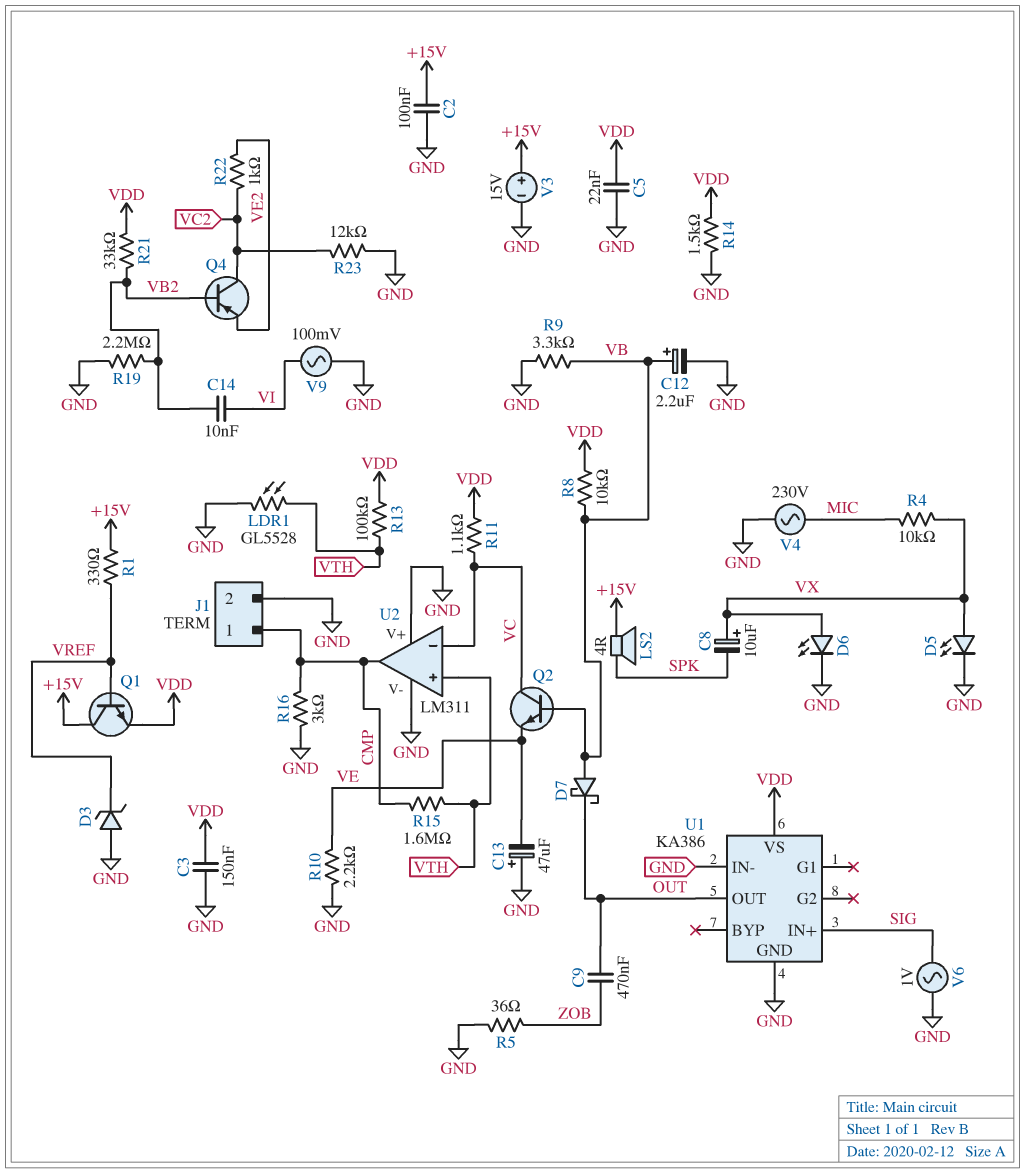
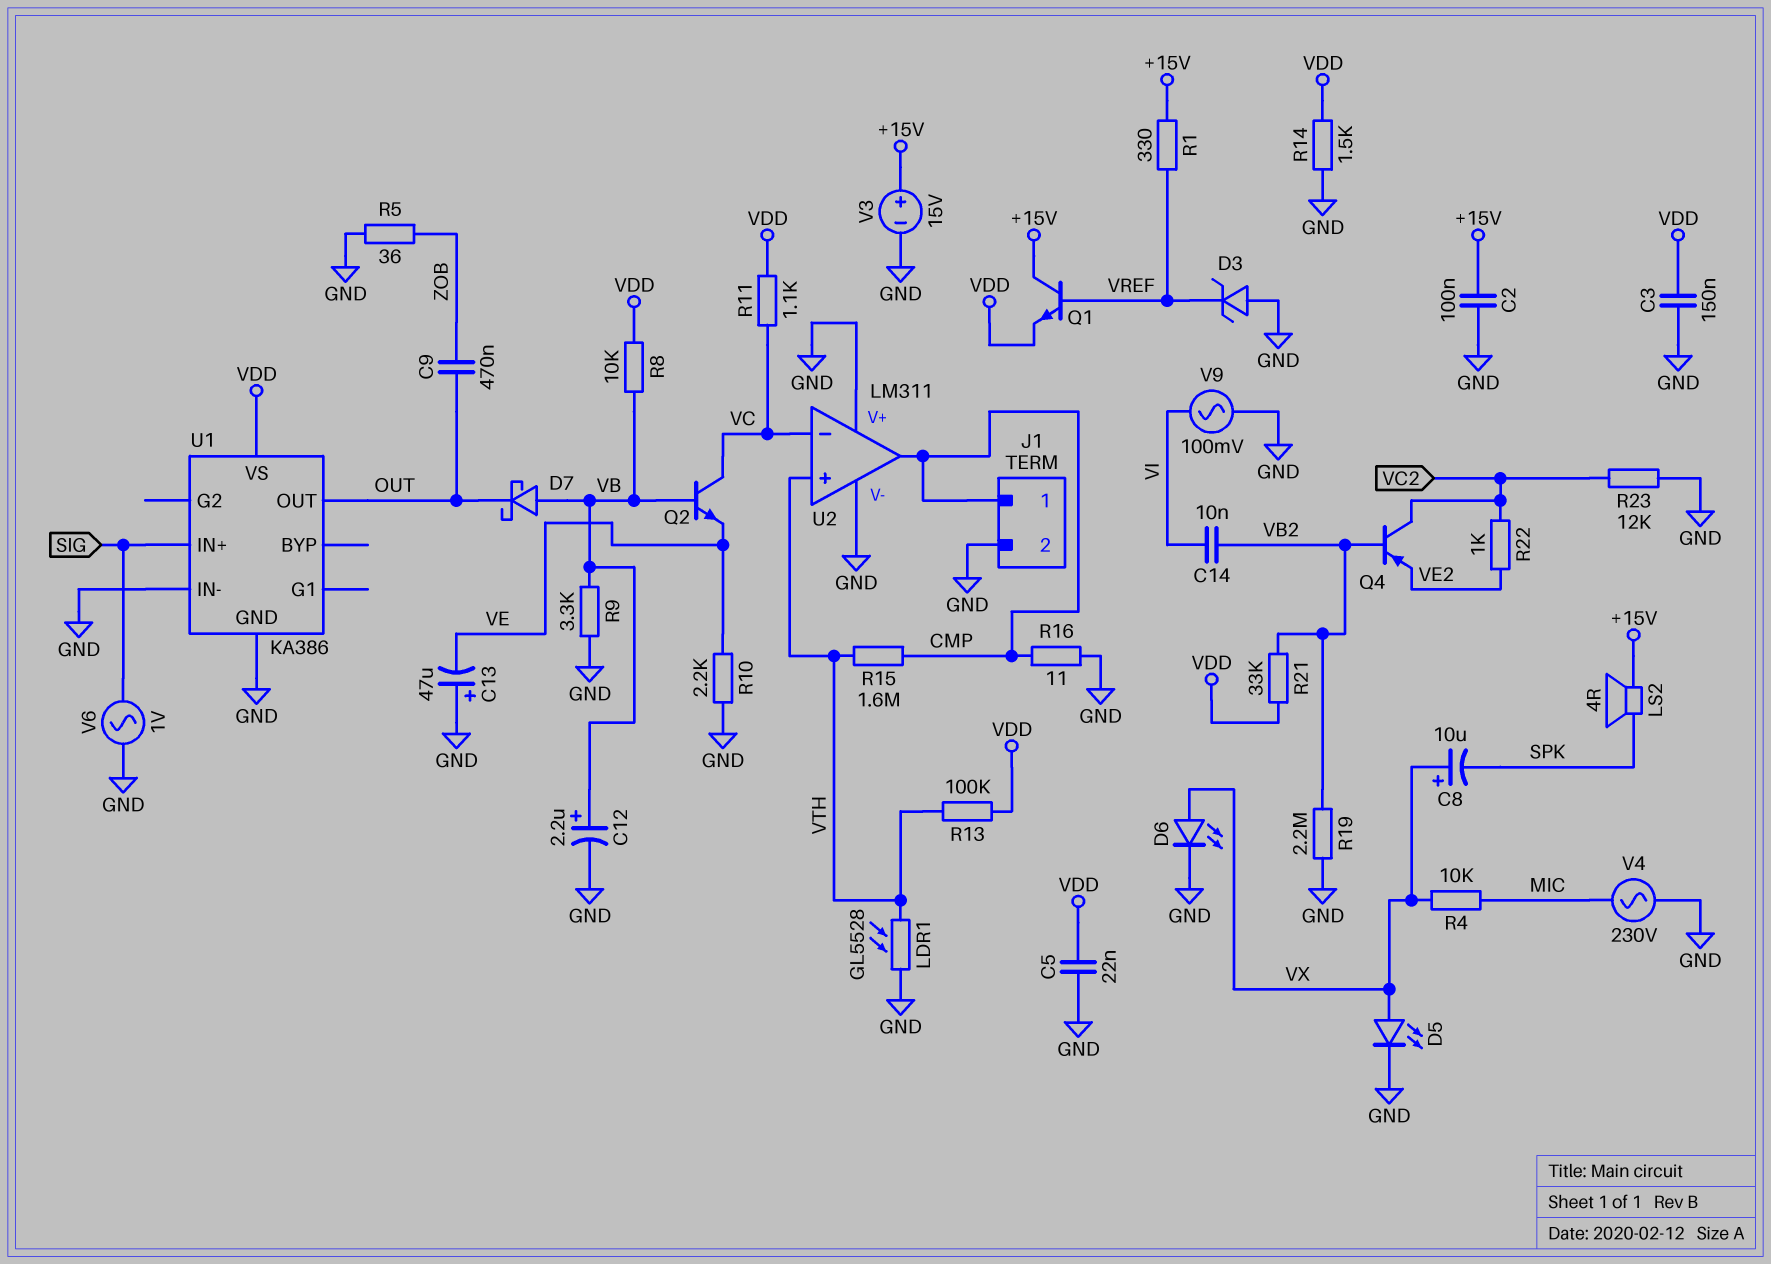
R16: 3k (CMP, GND) -> 11 (CMP, GND)

